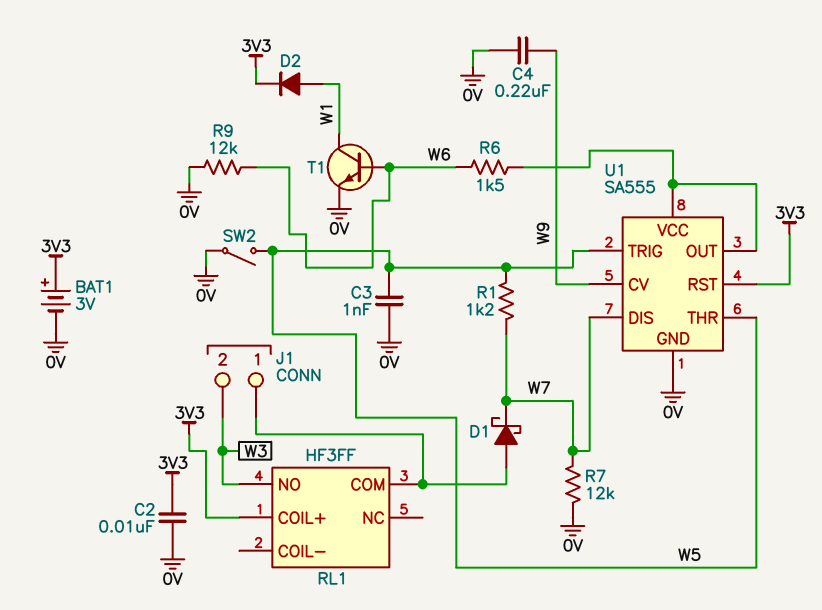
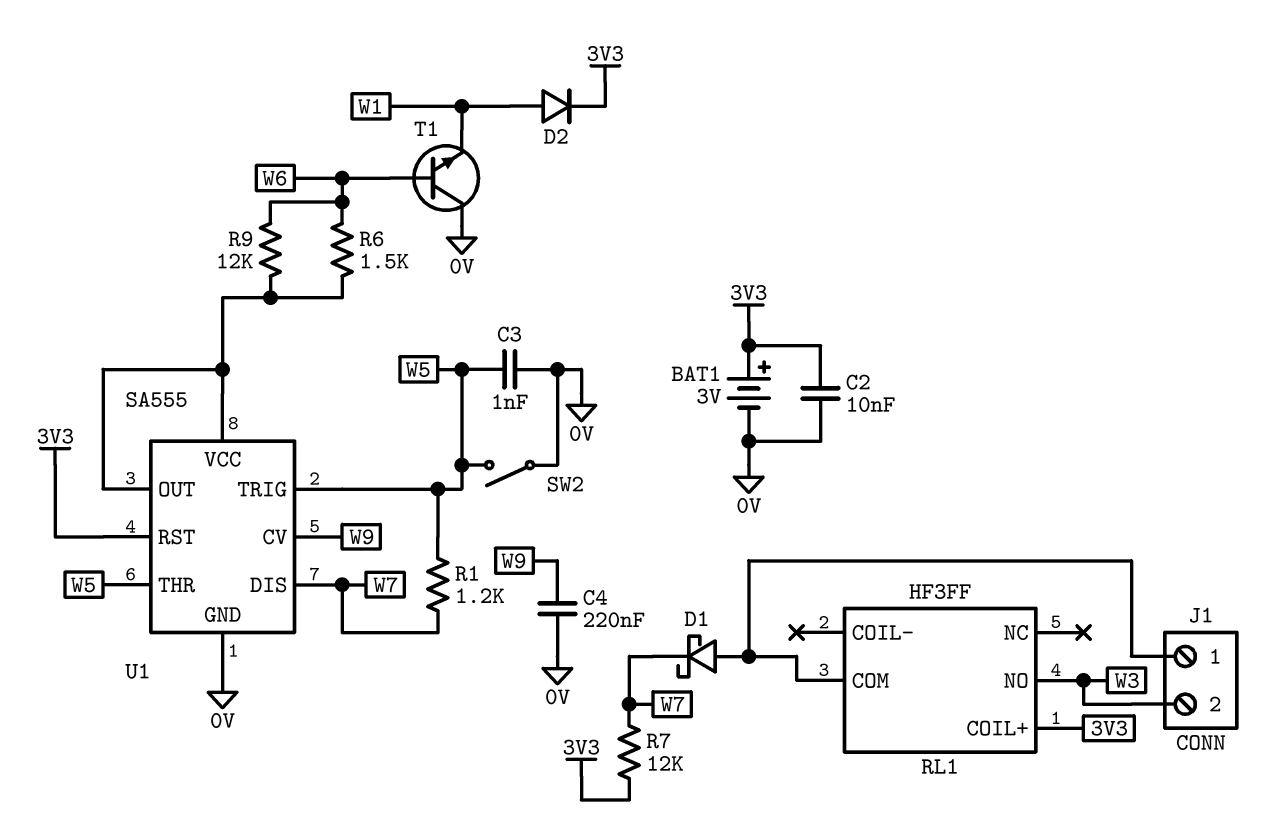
R7: 12k (0V, W7) -> 12k (3V3, W7)
R9: 12k (0V, W6) -> 12k (U1/OUT, W6)
T1: NPN (B W6, C W1, E 0V) -> NPN (B W6, C 0V, E W1)

